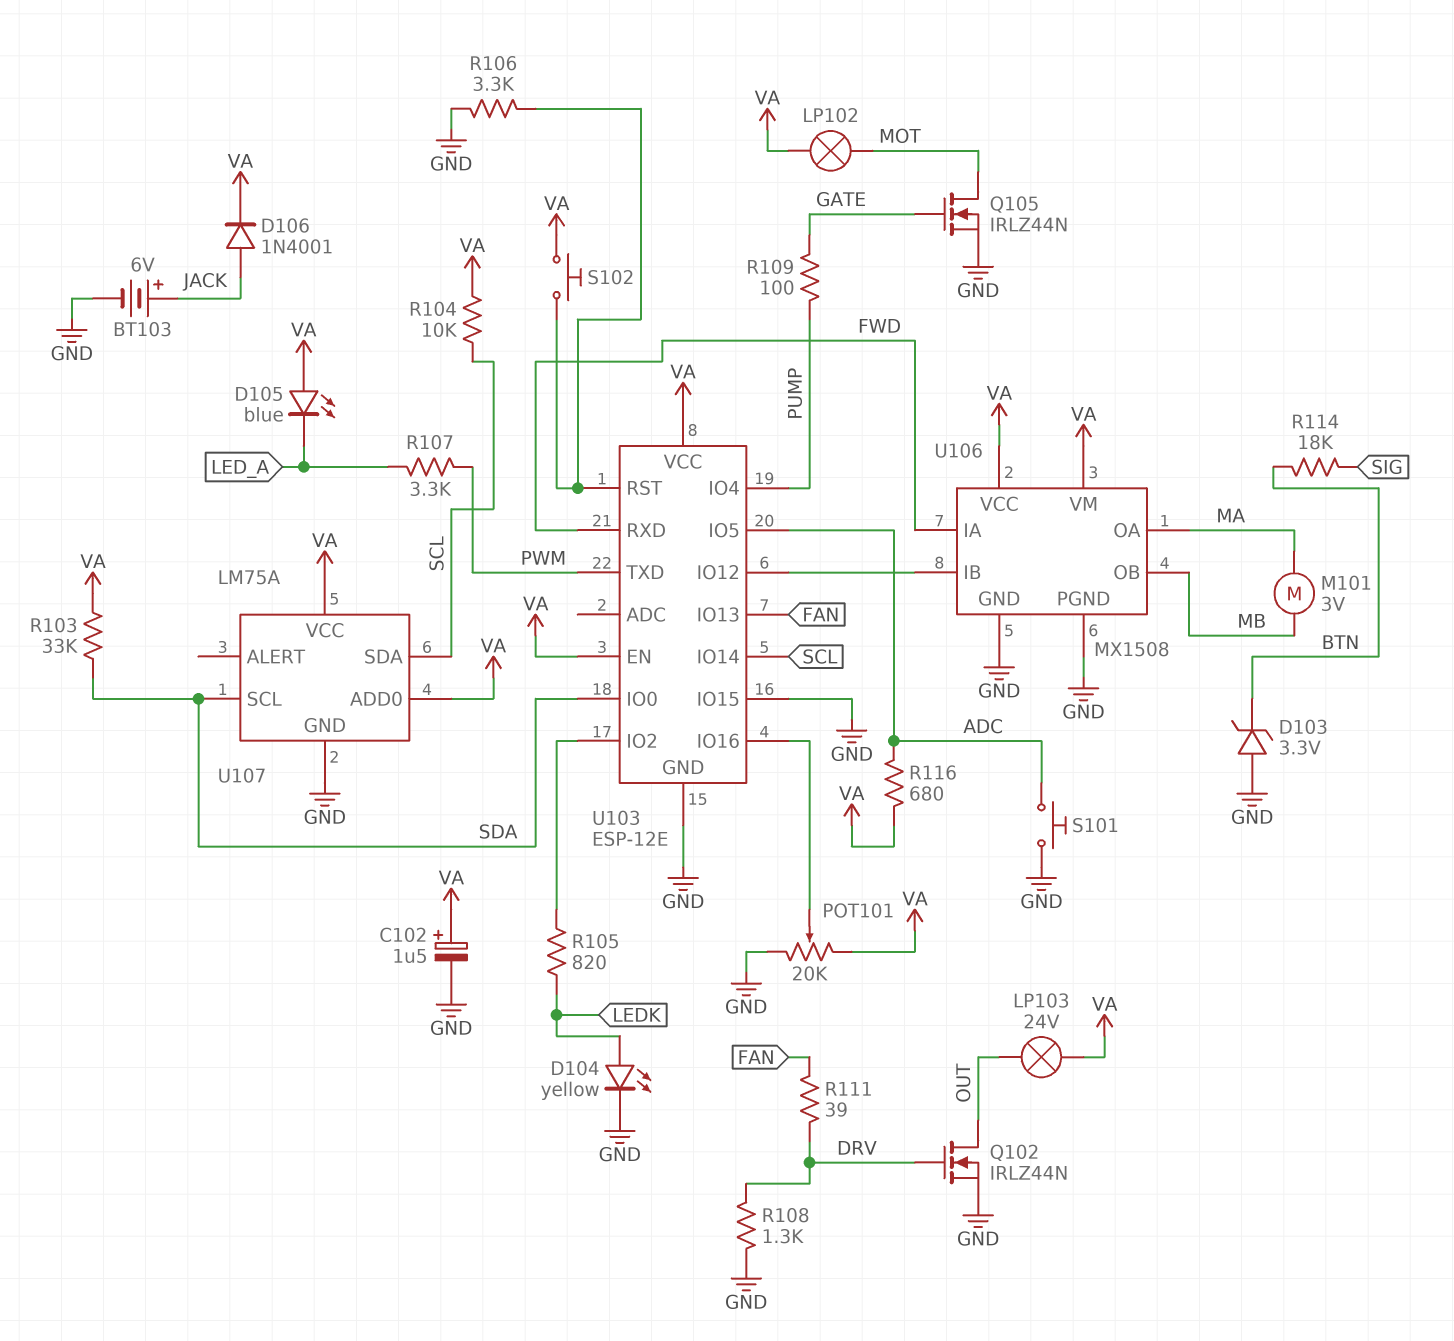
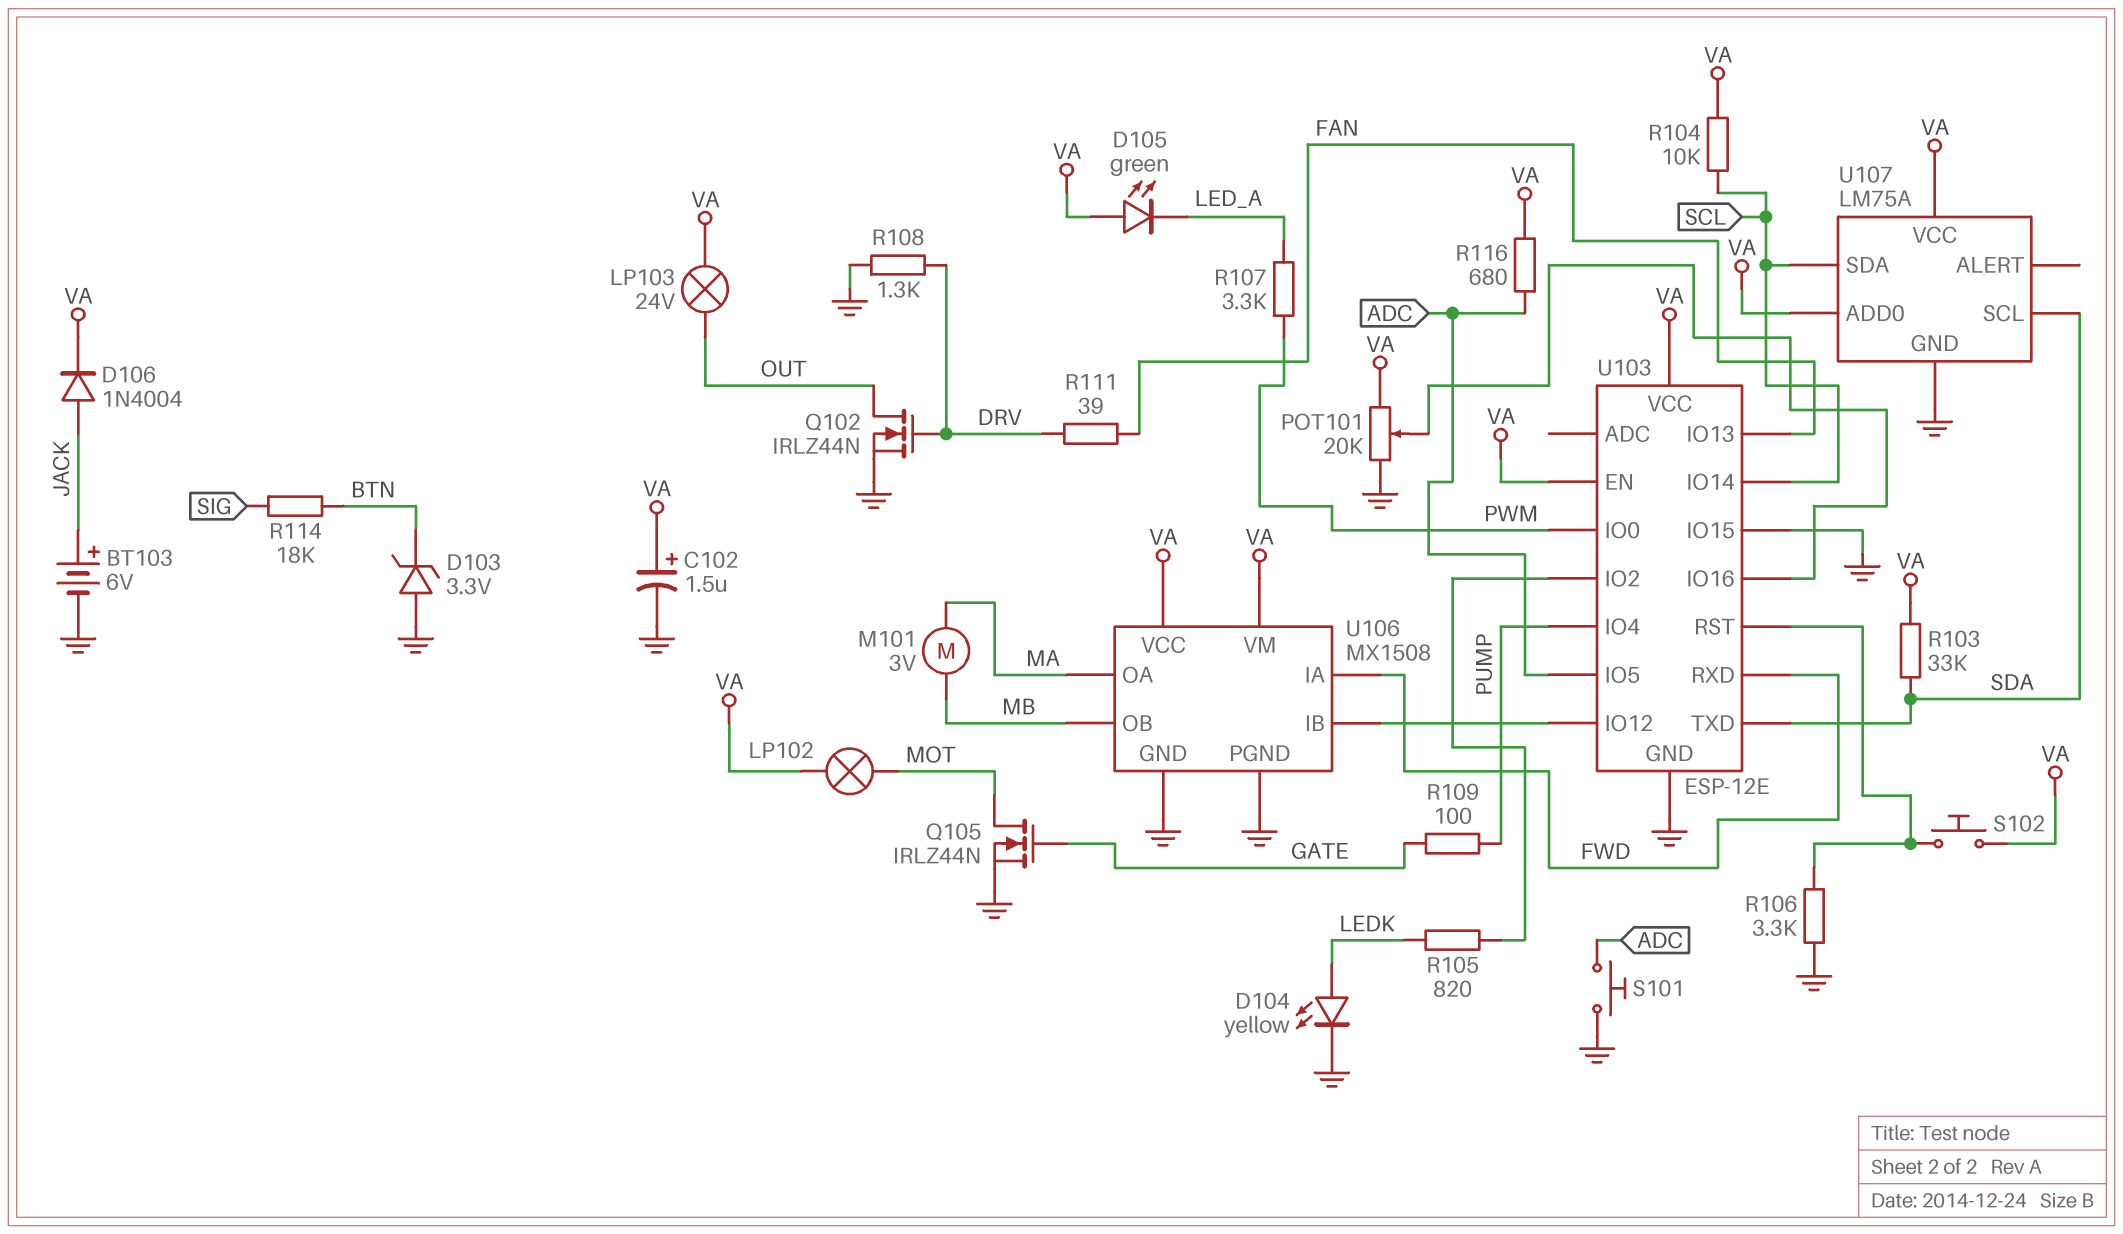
D105: LED blue (A VA, K LED_A) -> LED green (A VA, K LED_A)
D106: diode 1N4001 (A JACK, K VA) -> diode 1N4004 (A JACK, K VA)
U103 pin IO0: SDA -> PWM
U103 pin TXD: PWM -> SDA

